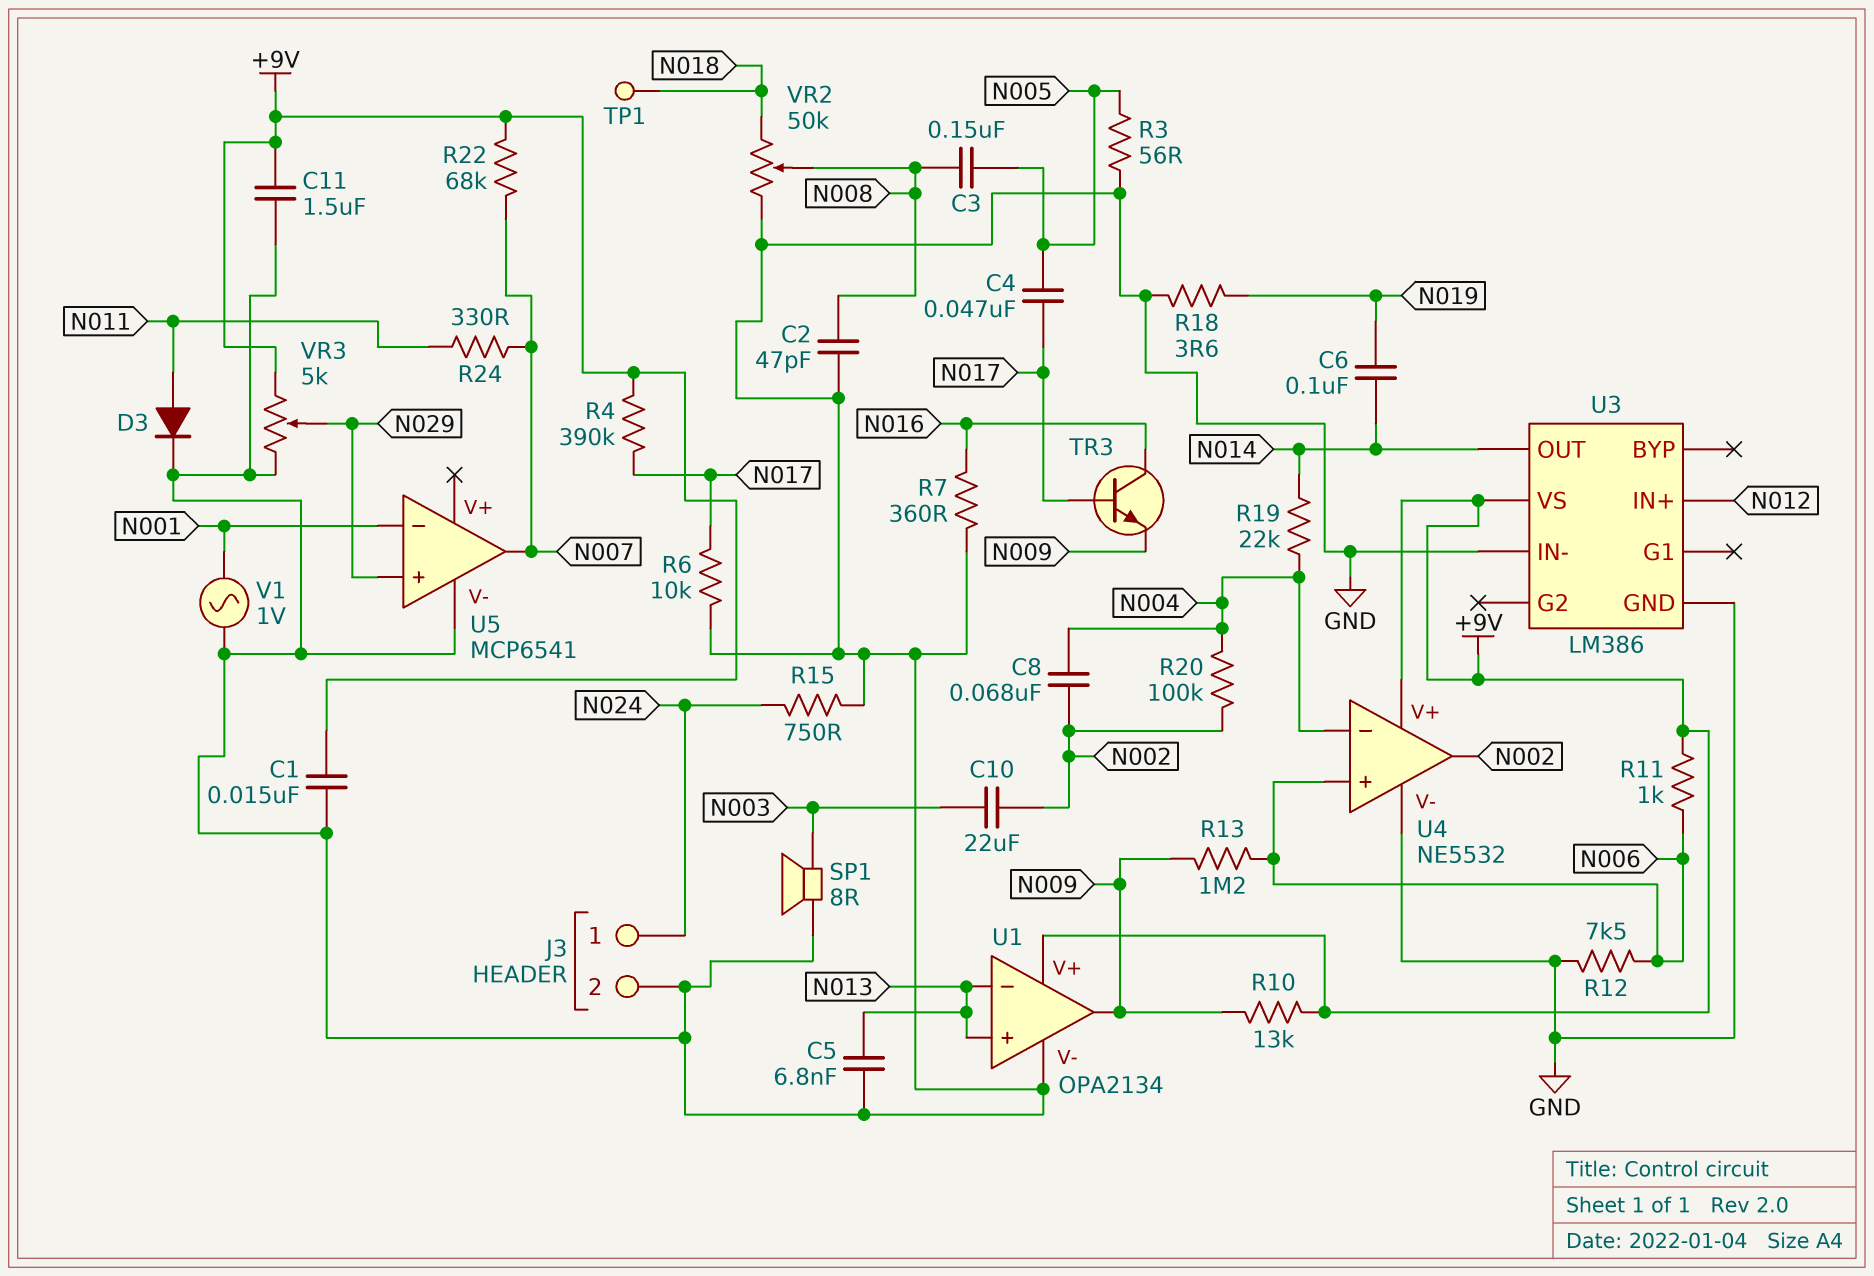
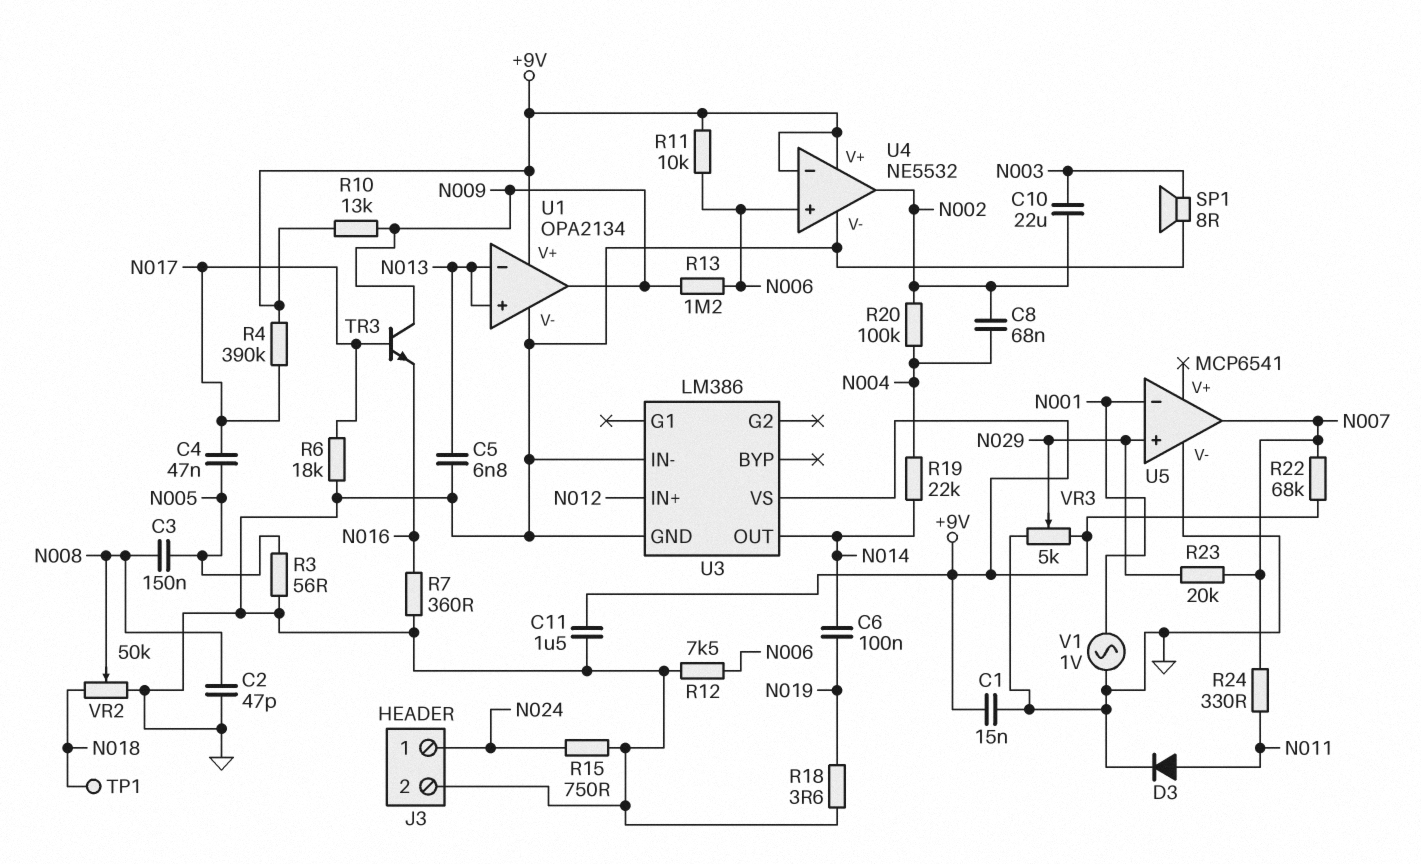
R6: 10k (GND, N017) -> 18k (GND, N017)
R11: 1k (+9V, N006) -> 10k (+9V, N006)
R23: none -> 20k (N007, N029)
TR3: NPN (B N017, C N016, E N009) -> NPN (B N017, C N009, E N016)
U4 pin in-: N004 -> +9V

